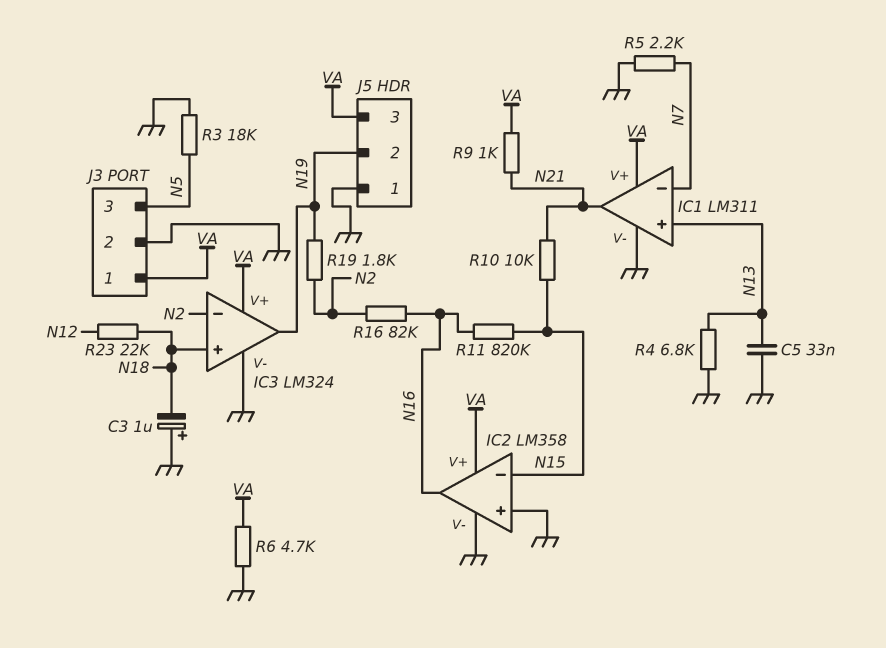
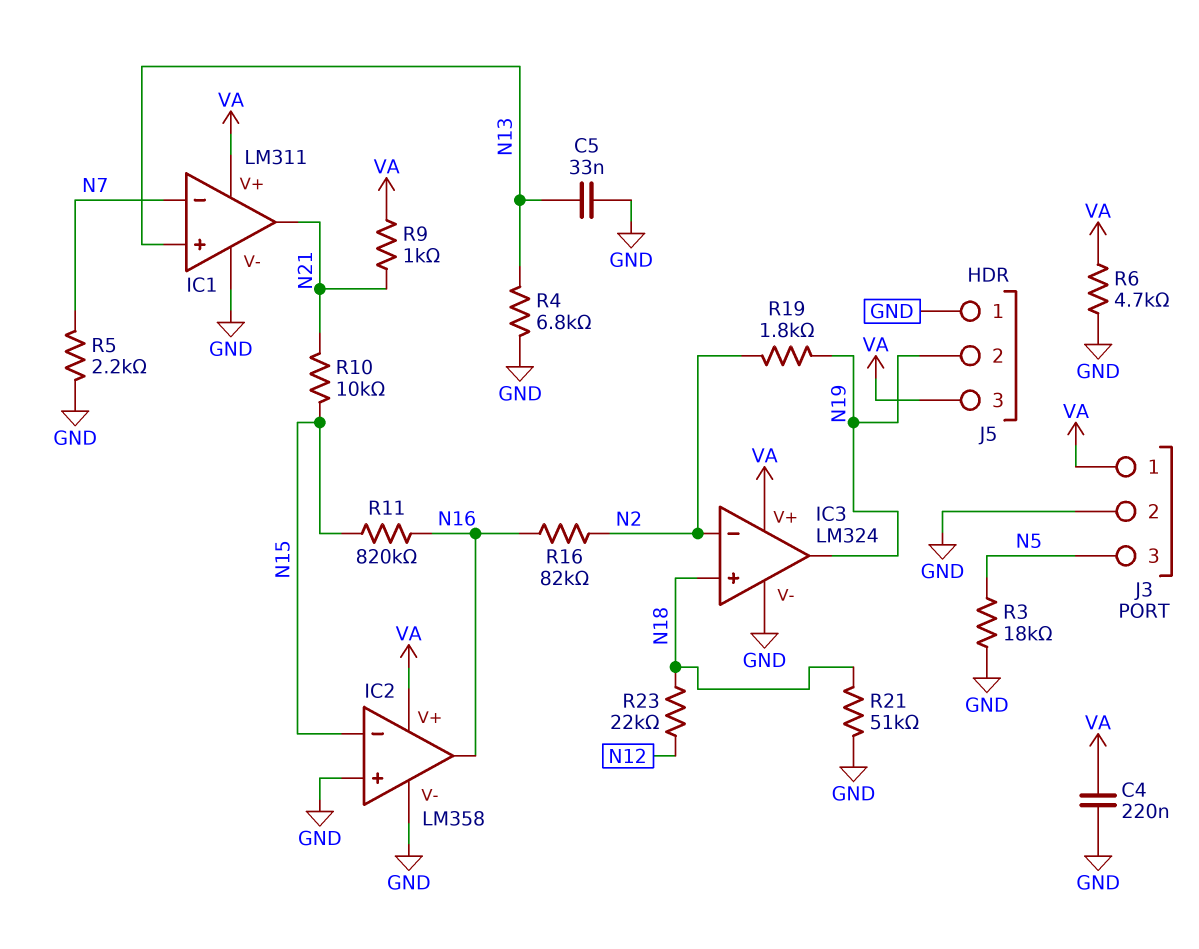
C3: 1uF (plus GND, minus N18) -> none
C4: none -> 220nF (GND, VA)
R21: none -> 51k (GND, N18)

